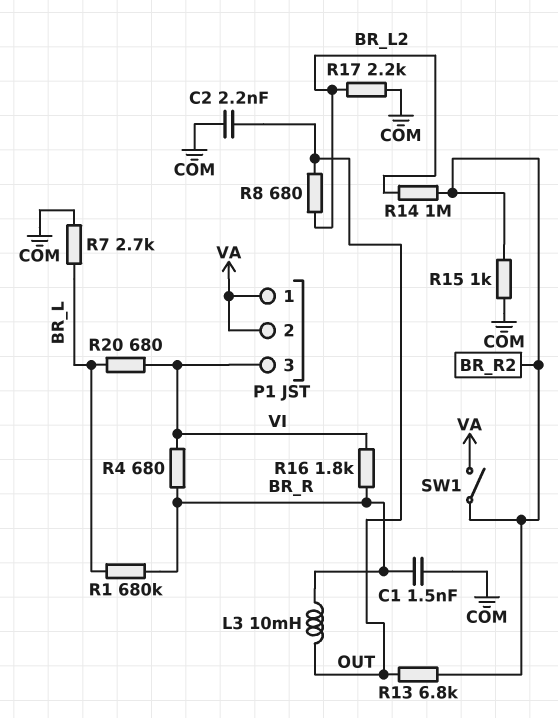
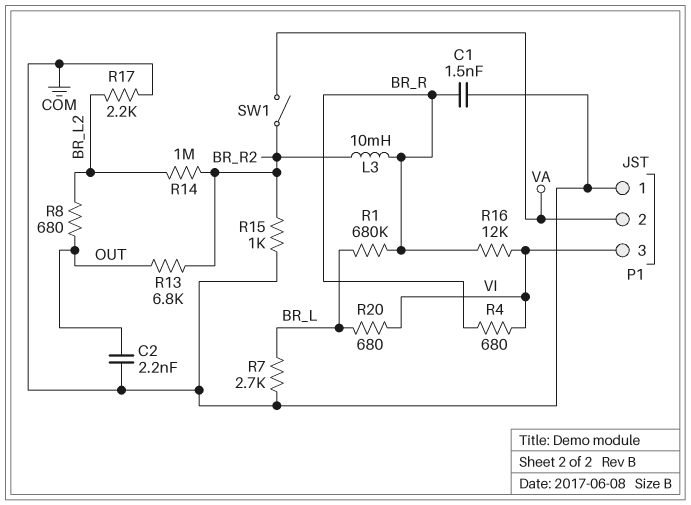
L3: 10mH (BR_R, OUT) -> 10mH (BR_R, BR_R2)
P1 pin 1: VA -> COM
R16: 1.8k (BR_R, VI) -> 12k (BR_R, VI)

